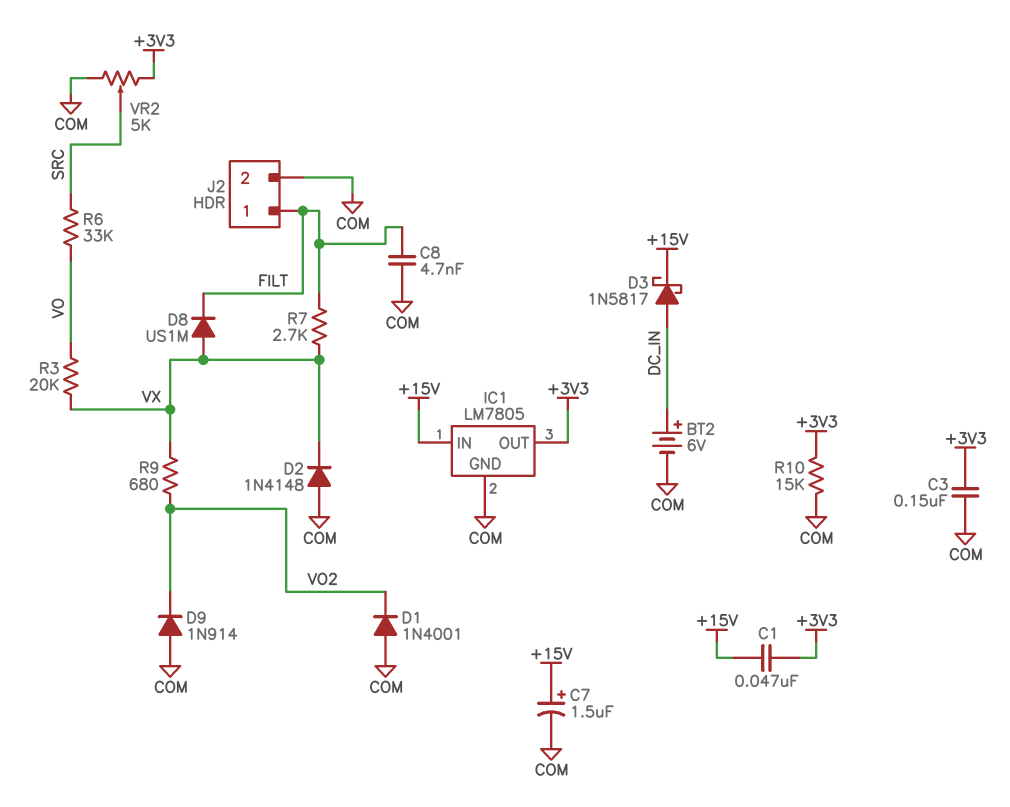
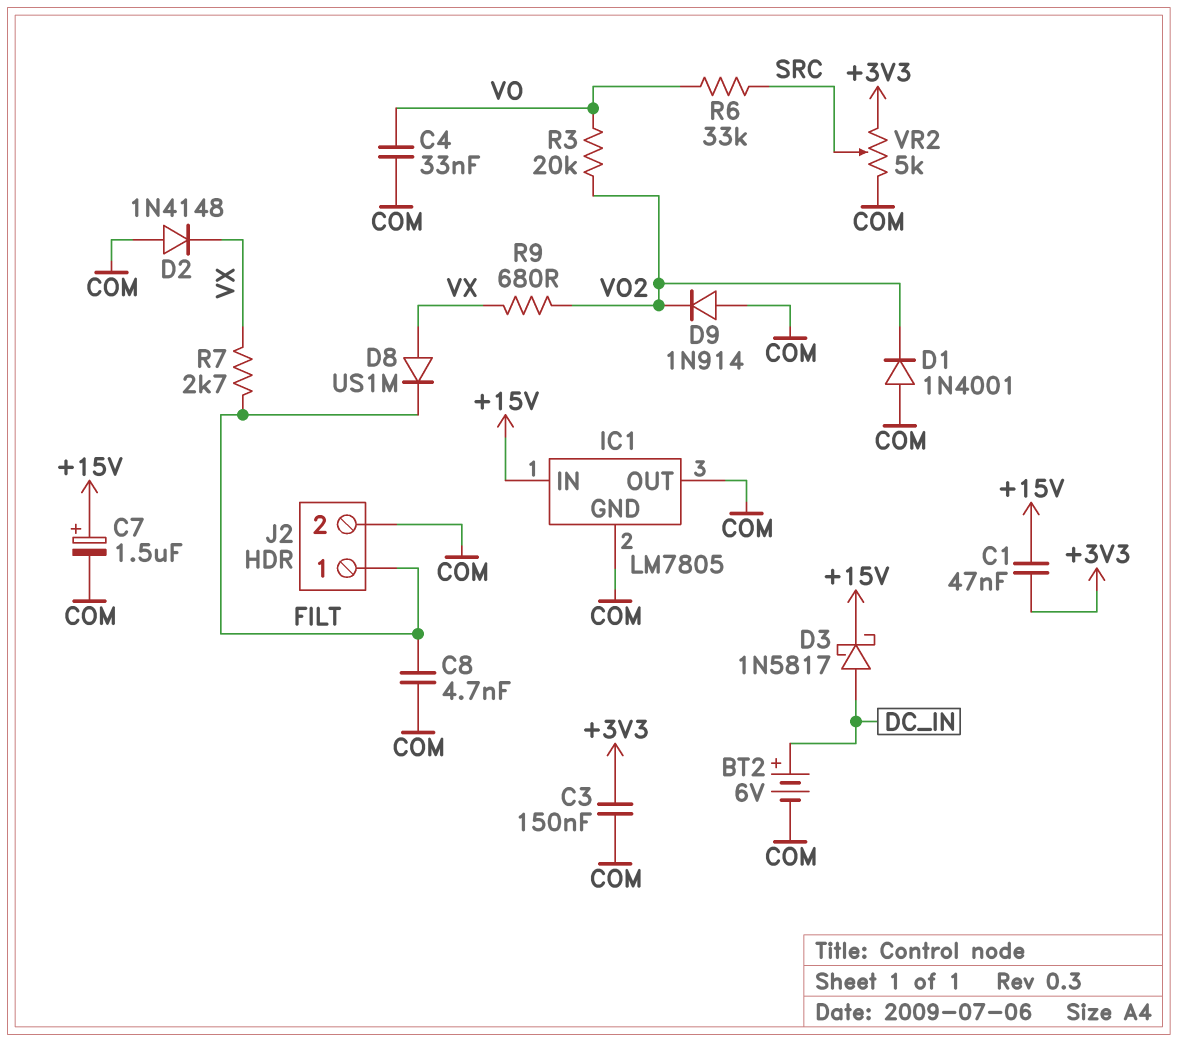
C4: none -> 33nF (COM, VO)
IC1 pin OUT: +3V3 -> COM
R3: 20k (VO, VX) -> 20k (VO, VO2)
R10: 15k (+3V3, COM) -> none

